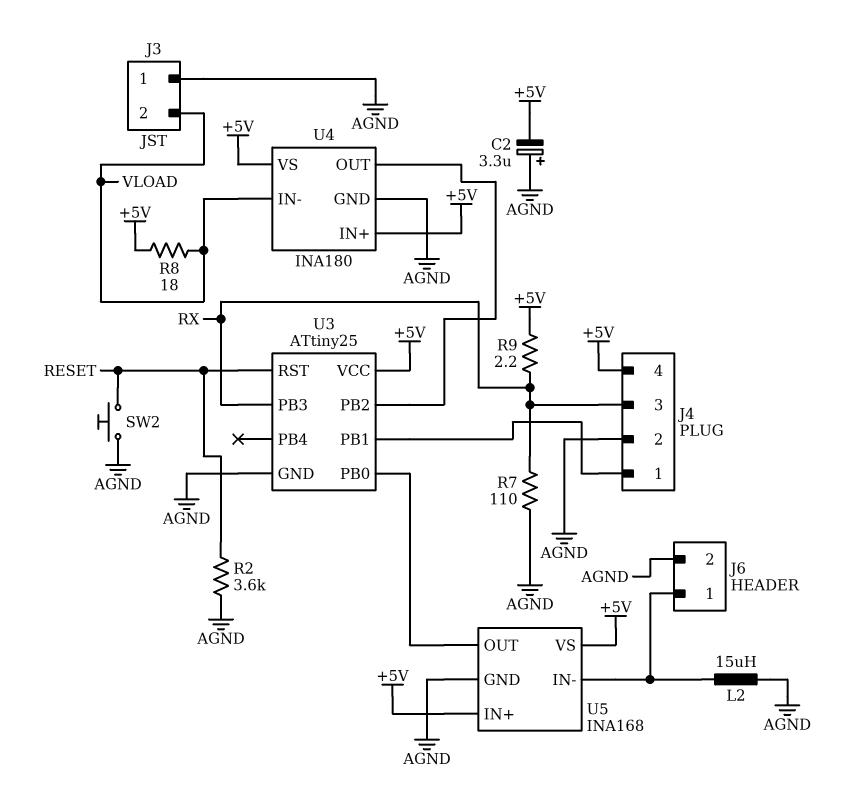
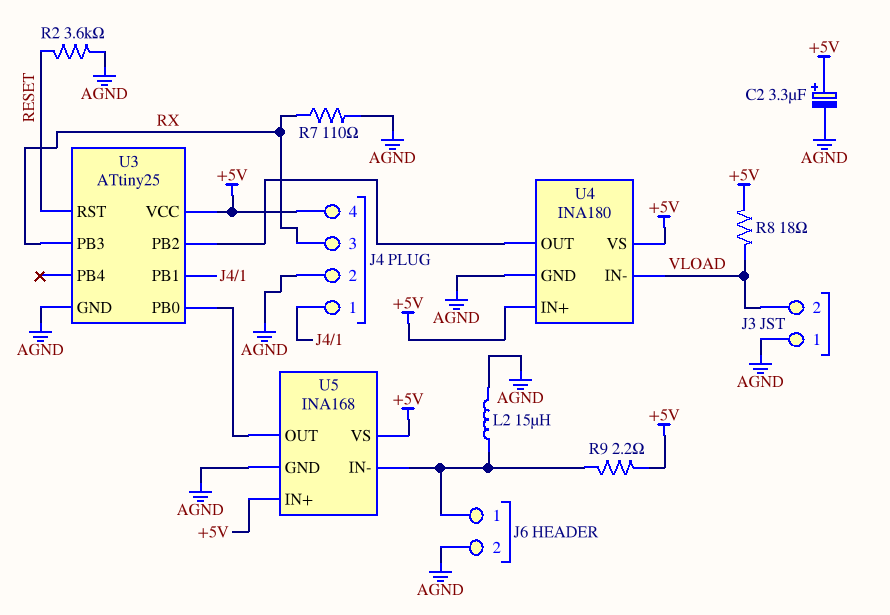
C2: 3.3uF (plus AGND, minus +5V) -> 3.3uF (plus +5V, minus AGND)
R9: 2.2 (+5V, RX) -> 2.2 (+5V, J6/1)
SW2: button (AGND, RESET) -> none

